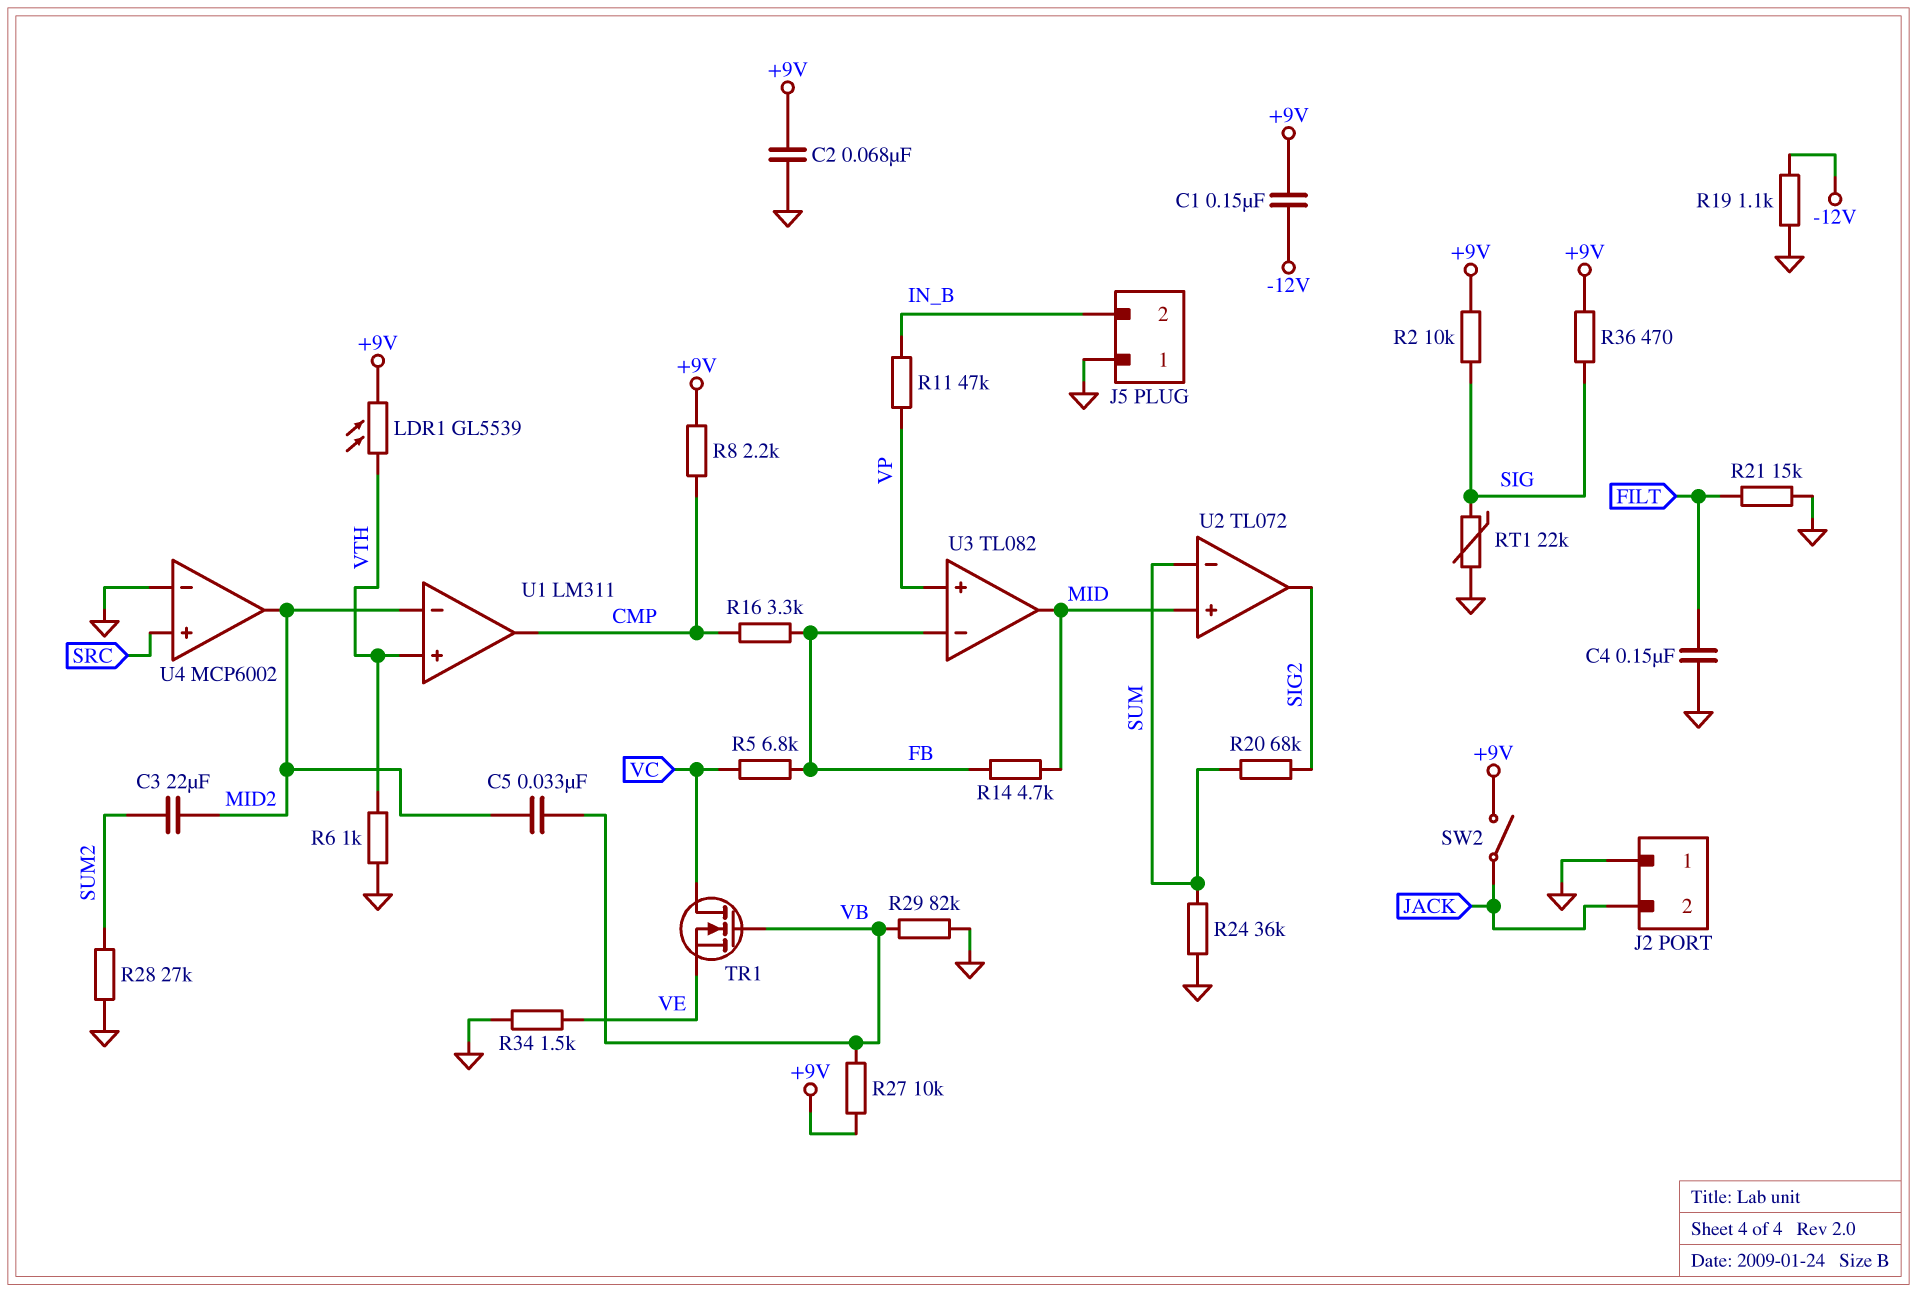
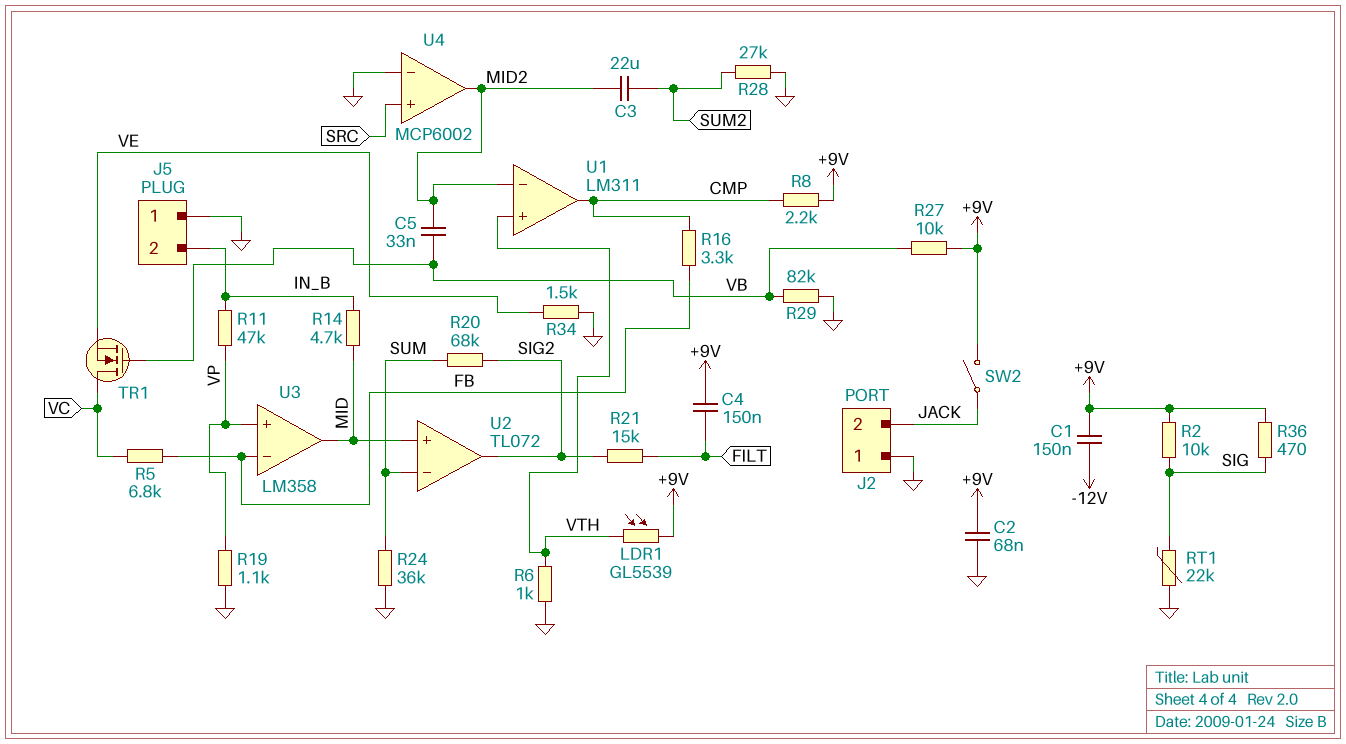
C4: 150nF (FILT, GND) -> 150nF (+9V, FILT)
R14: 4.7k (FB, MID) -> 4.7k (IN_B, MID)
R19: 1.1k (-12V, GND) -> 1.1k (GND, VP)
R21: 15k (FILT, GND) -> 15k (FILT, SIG2)
U3: TL082 -> LM358

